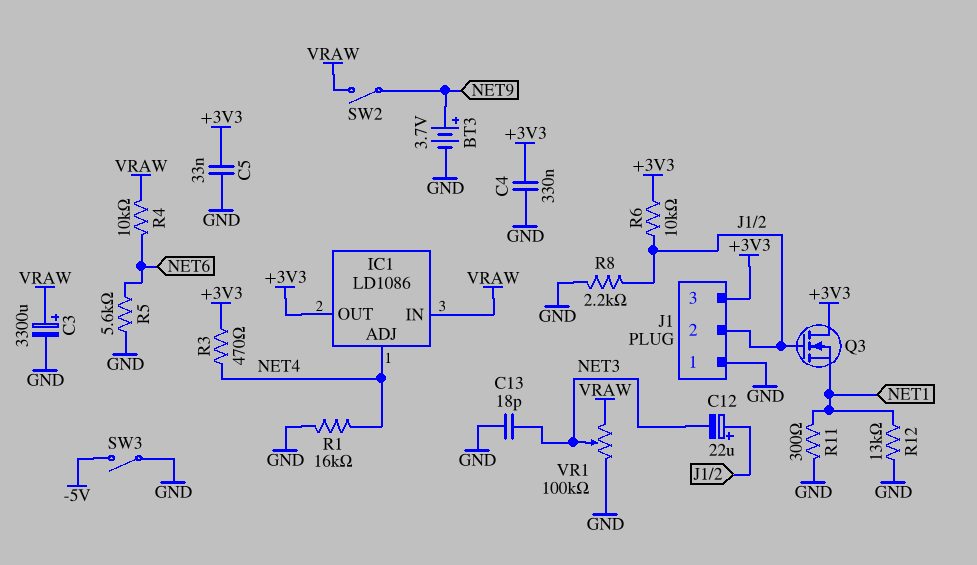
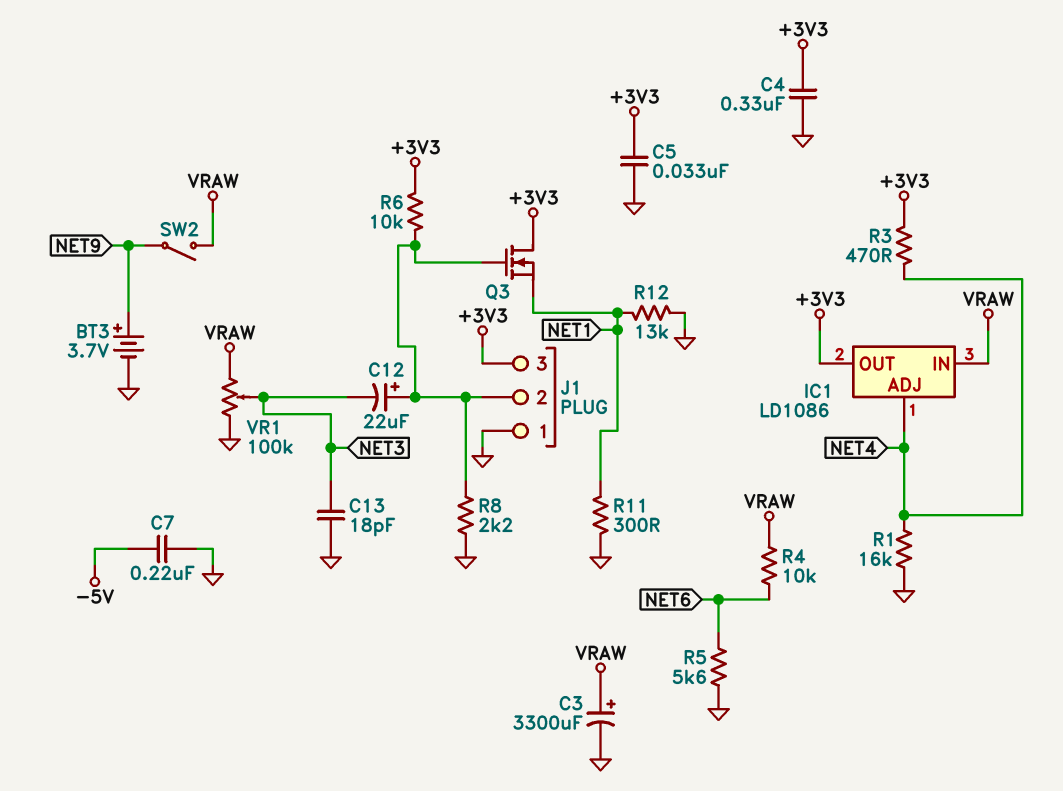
C7: none -> 220nF (-5V, GND)
SW3: switch (-5V, GND) -> none

